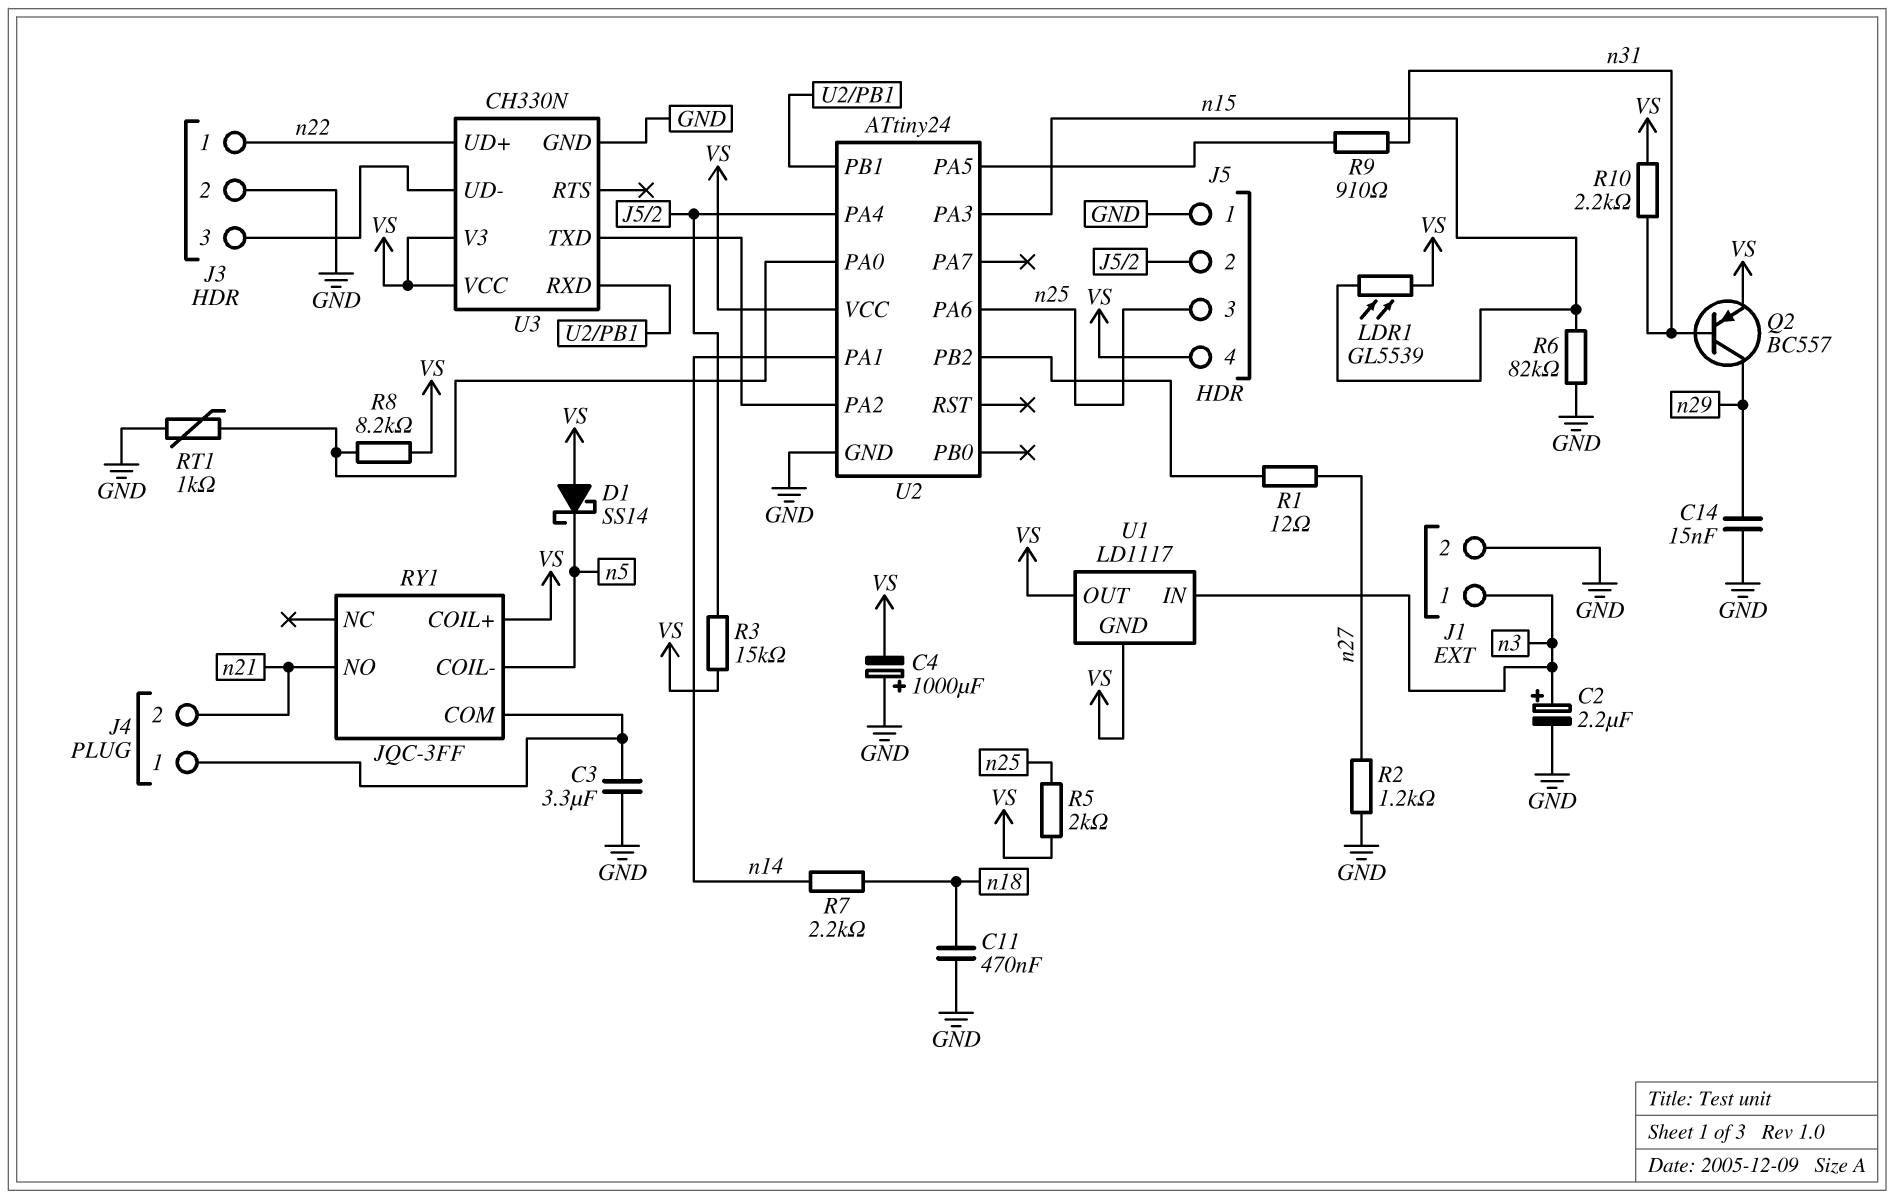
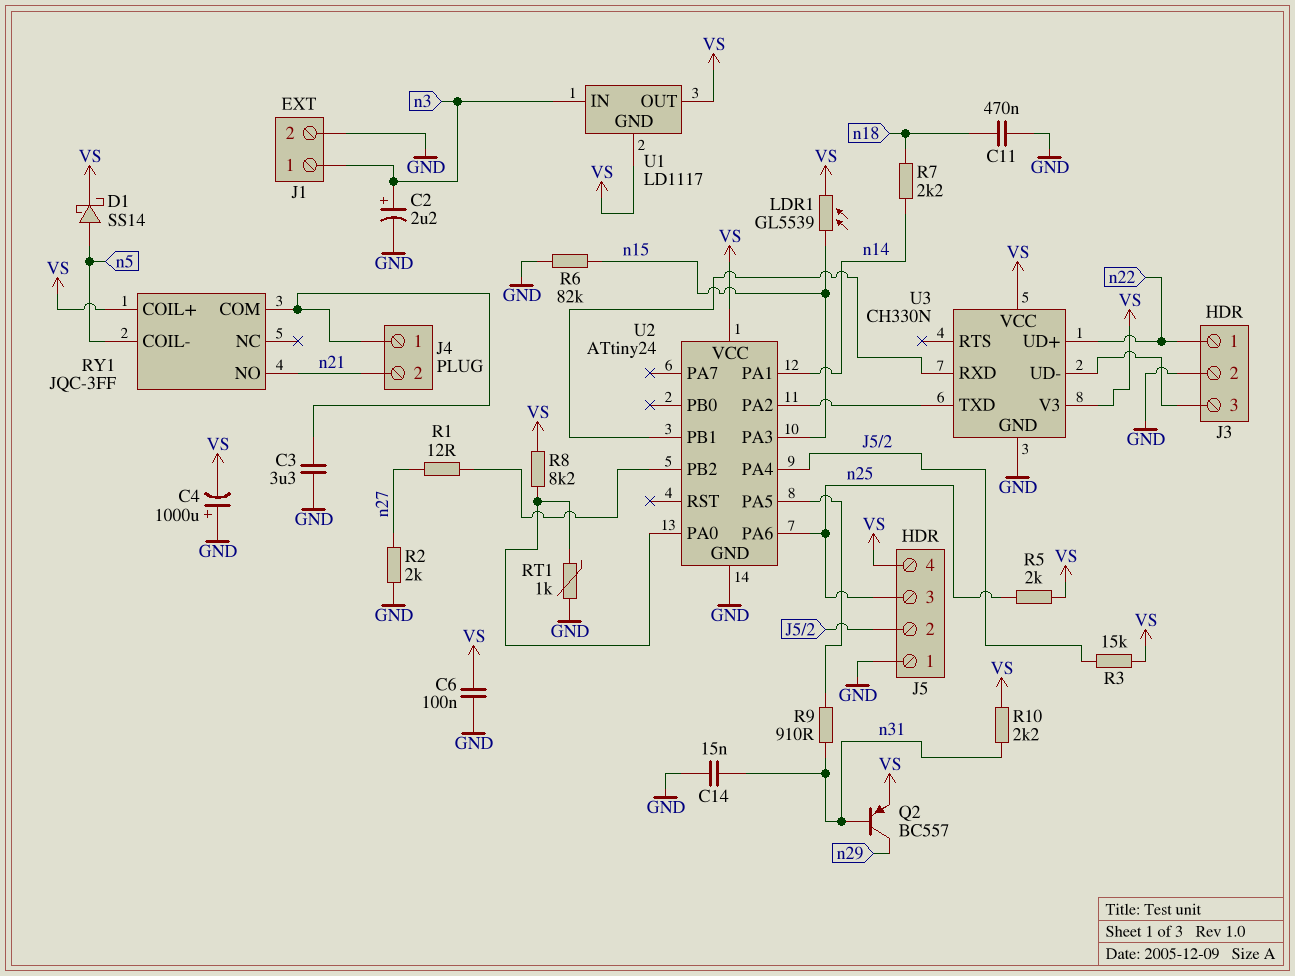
C6: none -> 100nF (GND, VS)
C14: 15nF (GND, n29) -> 15nF (GND, n31)
D1: schottky SS14 (A VS, K n5) -> schottky SS14 (A n5, K VS)
R2: 1.2k (GND, n27) -> 2k (GND, n27)

